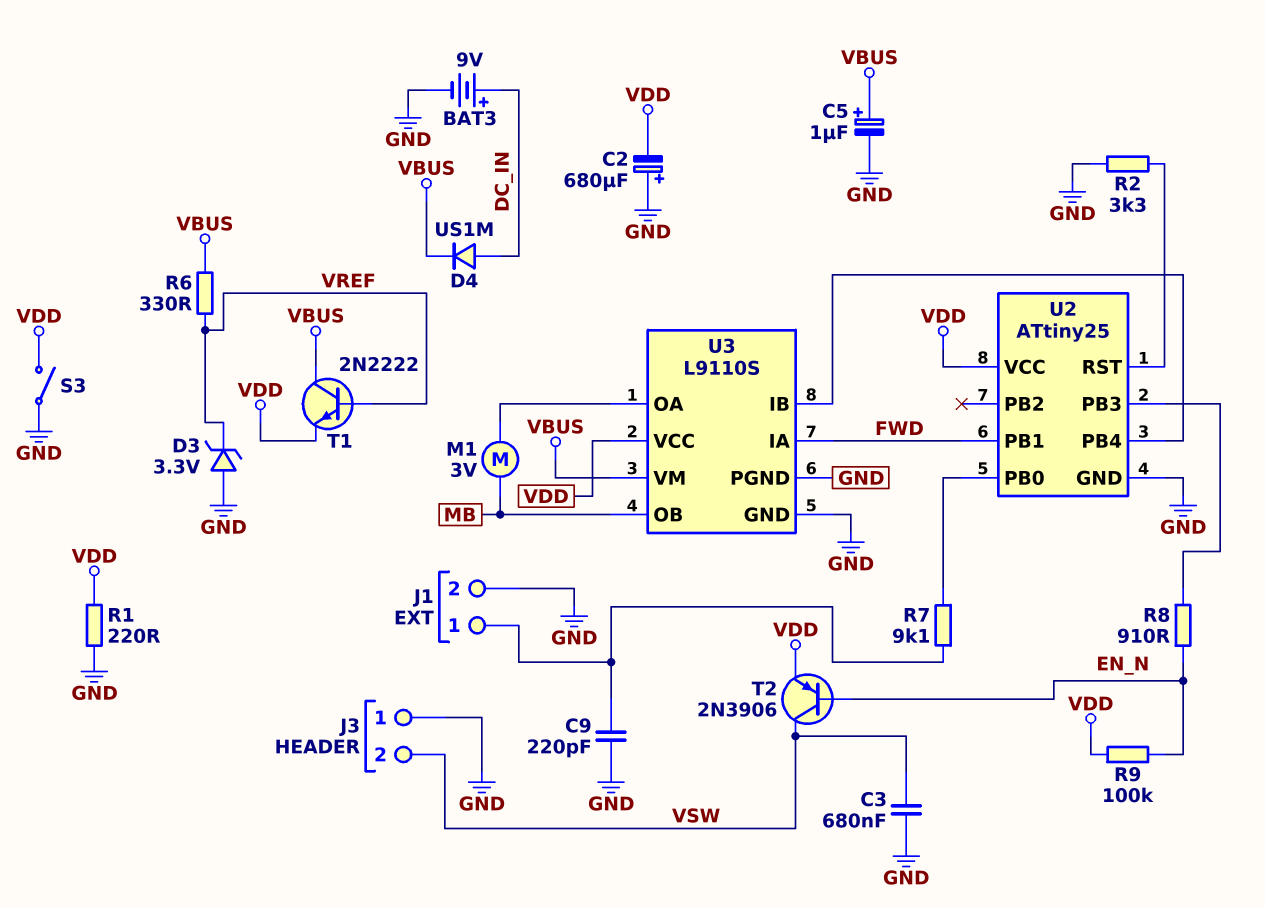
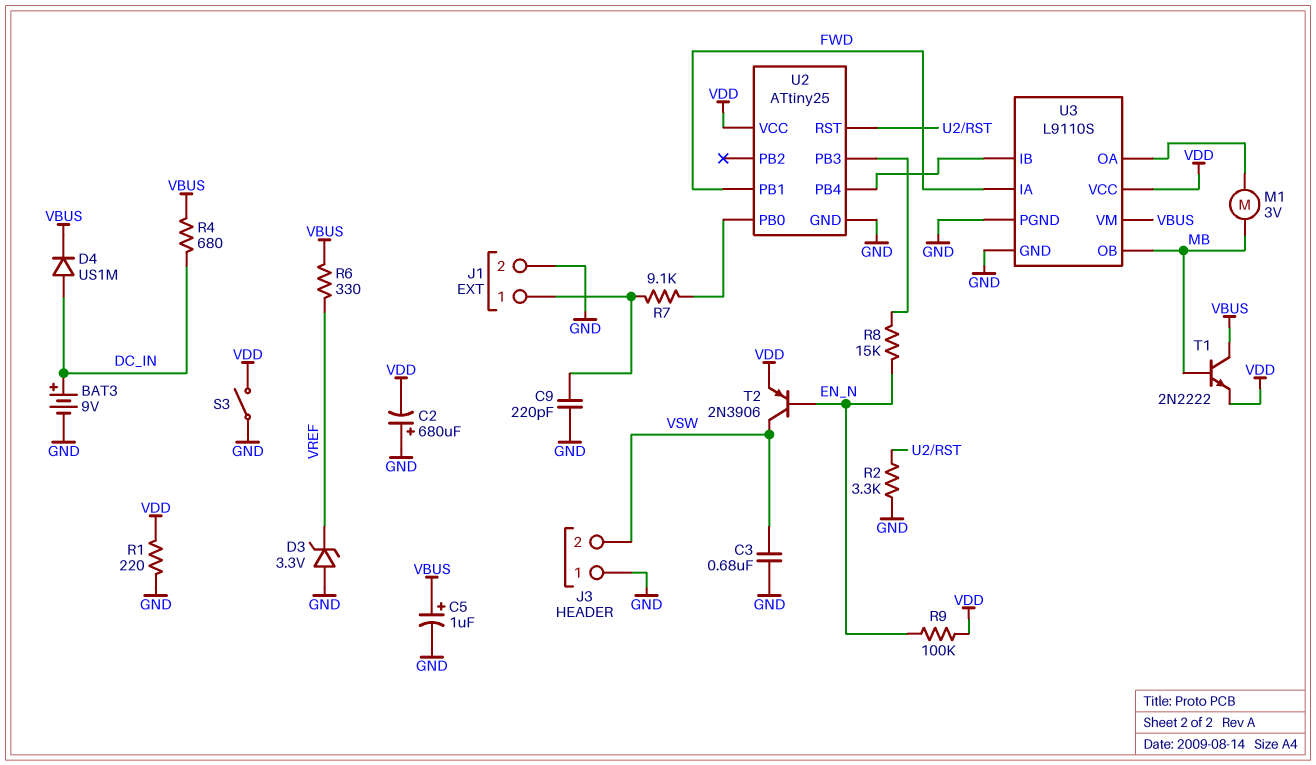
R4: none -> 680 (DC_IN, VBUS)
R8: 910 (EN_N, U2/PB3) -> 15k (EN_N, U2/PB3)
T1: NPN 2N2222 (B VREF, C VBUS, E VDD) -> NPN 2N2222 (B MB, C VBUS, E VDD)

